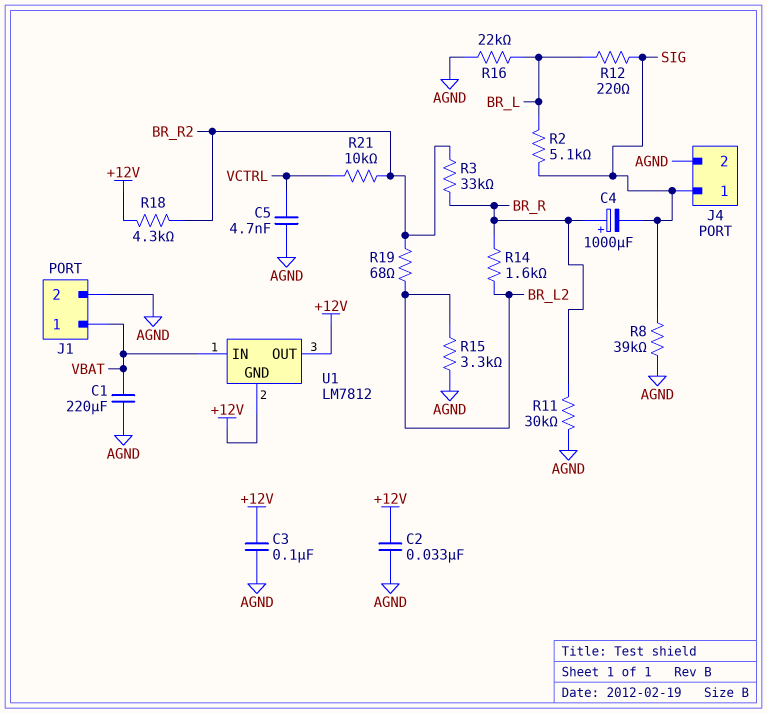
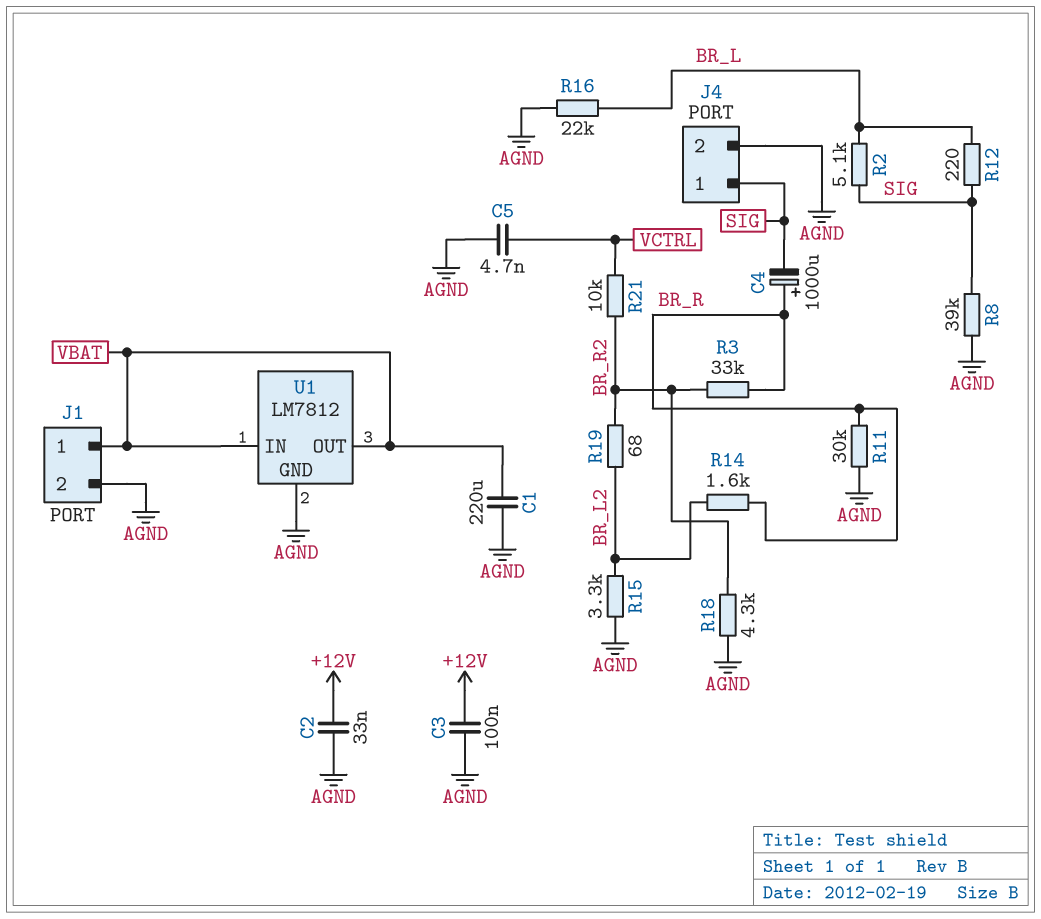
R18: 4.3k (+12V, BR_R2) -> 4.3k (AGND, BR_R2)
U1 pin GND: +12V -> AGND
U1 pin OUT: +12V -> VBAT

